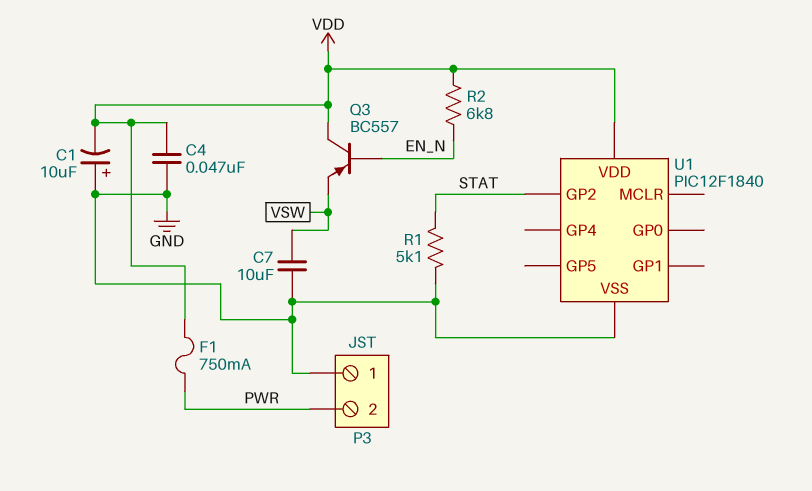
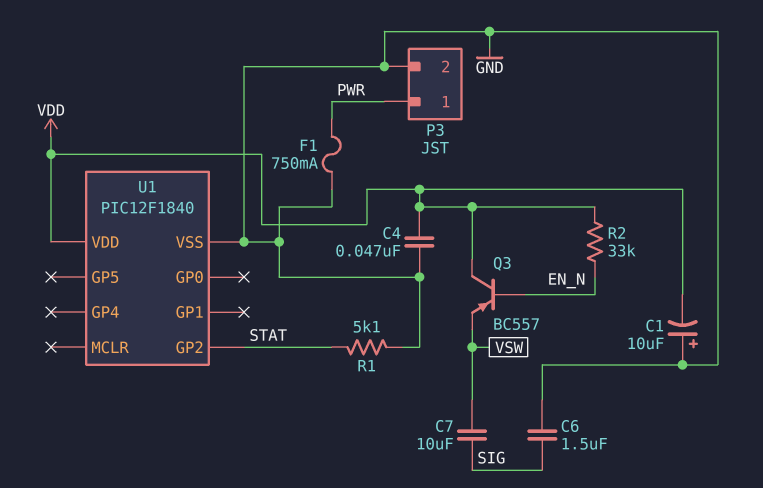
C6: none -> 1.5uF (GND, SIG)
C7: 10uF (GND, VSW) -> 10uF (SIG, VSW)
F1: 750mA (PWR, VDD) -> 750mA (GND, PWR)
P3 pin 1: GND -> PWR
P3 pin 2: PWR -> GND
R2: 6.8k (EN_N, VDD) -> 33k (EN_N, VDD)

